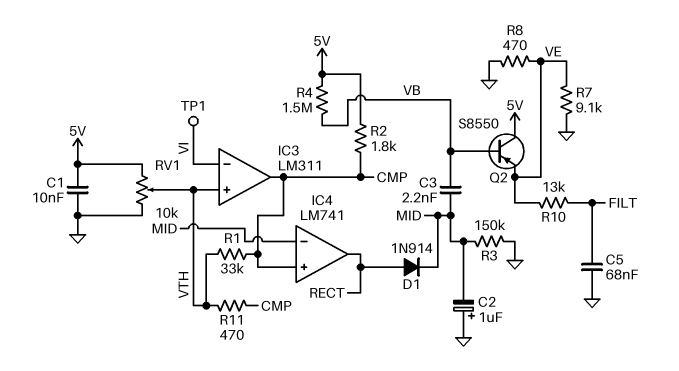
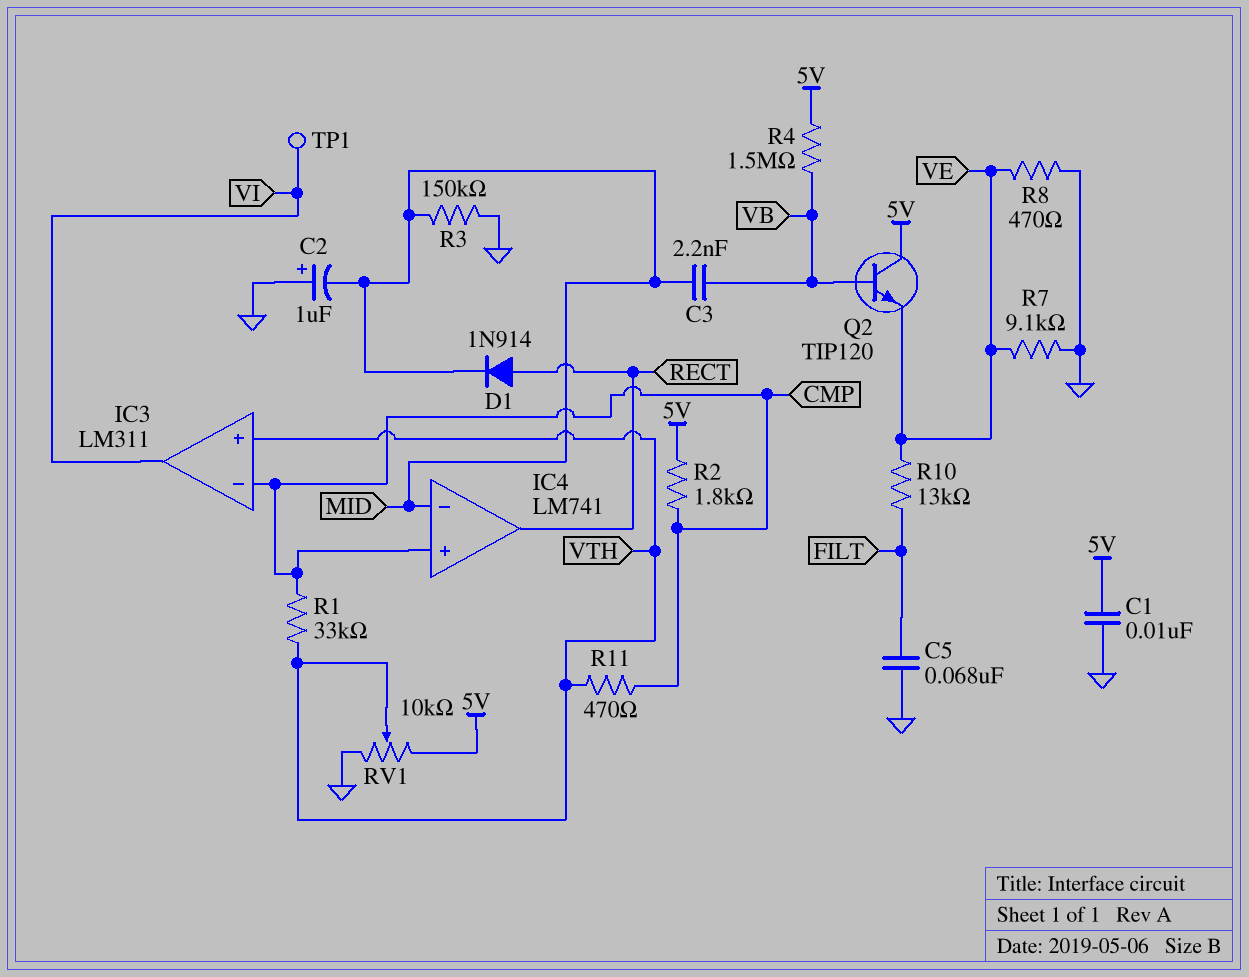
IC3 pin in-: VI -> CMP
IC3 pin out: CMP -> VI
Q2: PNP S8550 (B VB, C 5V, E VE) -> NPN TIP120 (B VB, C 5V, E VE)

